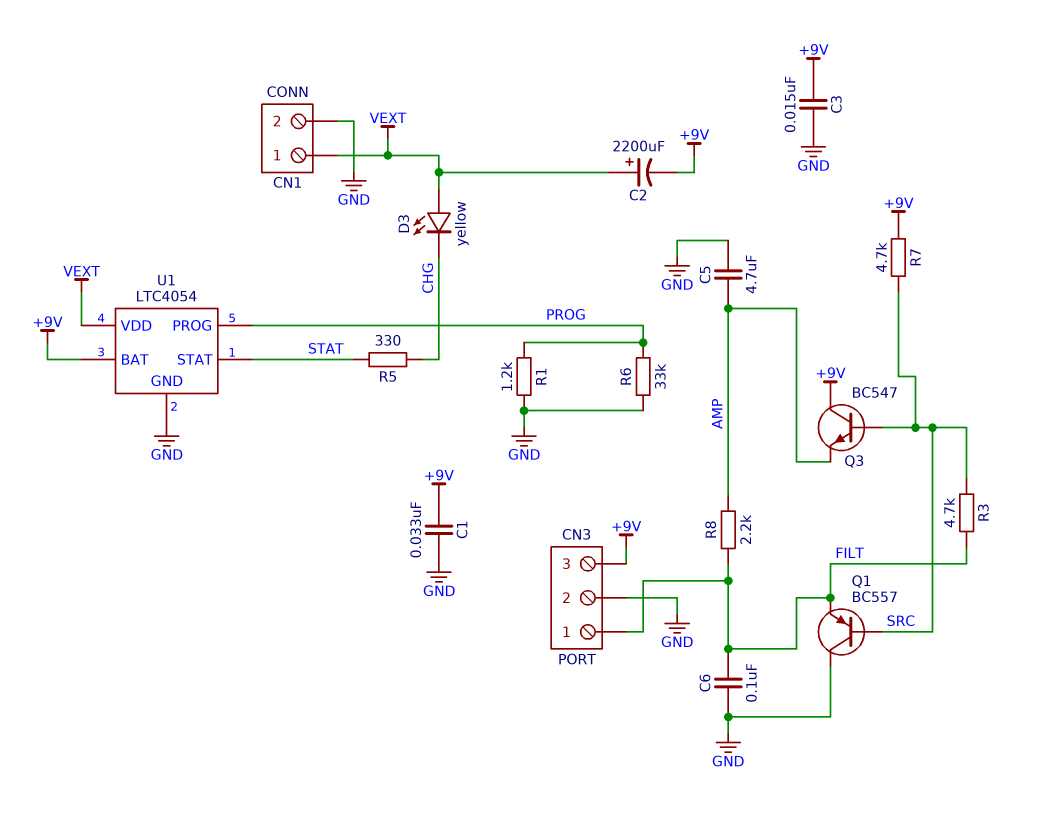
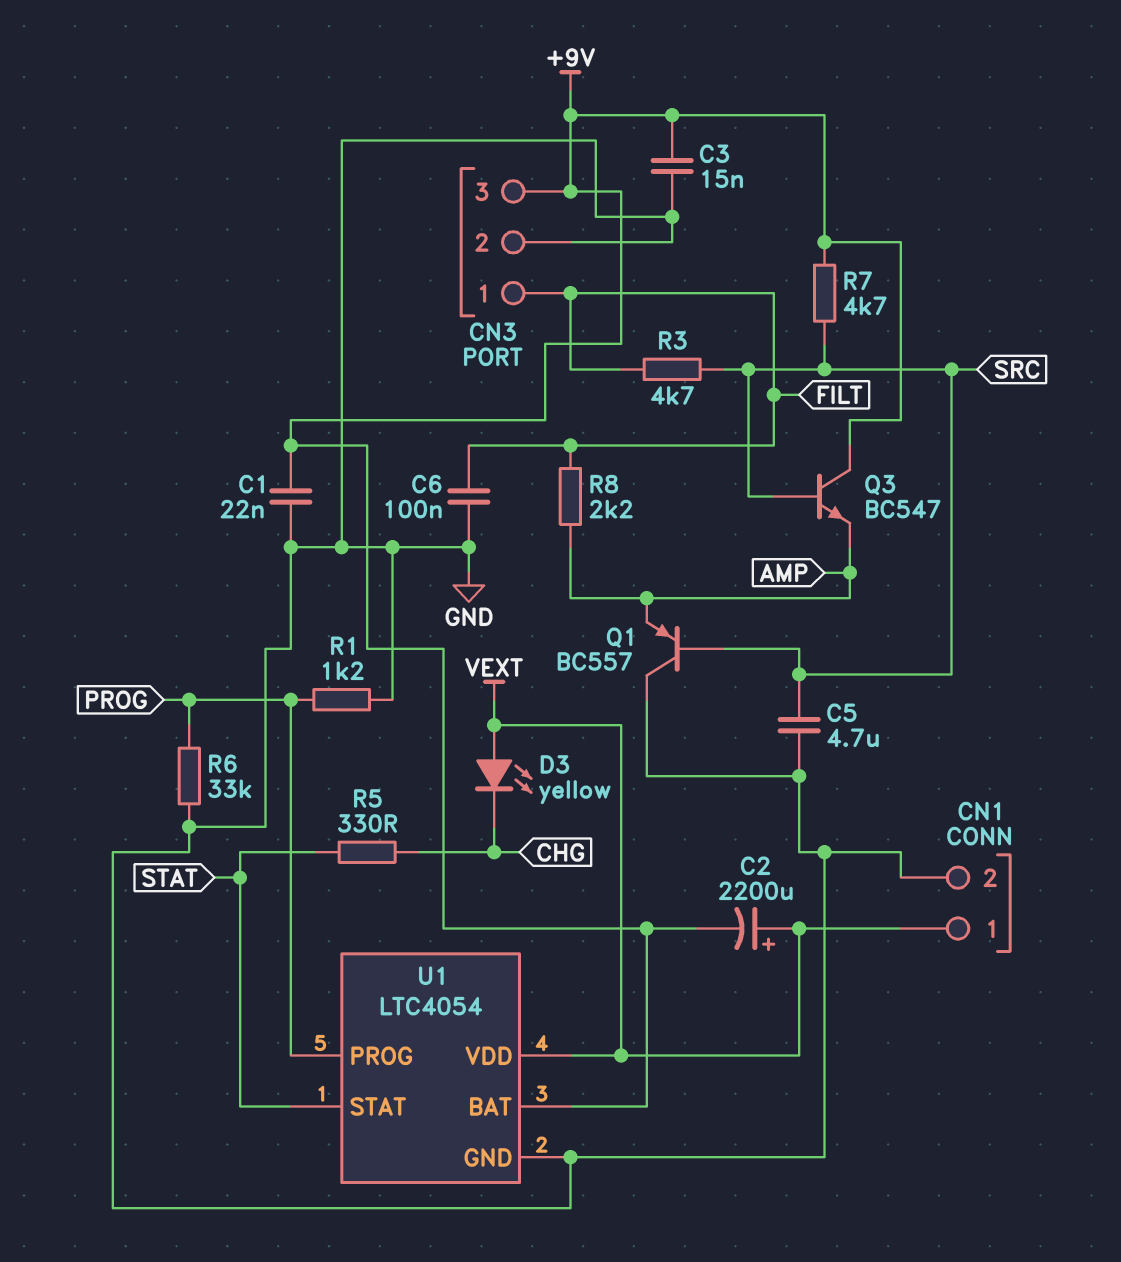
C1: 33nF (+9V, GND) -> 22nF (+9V, GND)
C5: 4.7uF (AMP, GND) -> 4.7uF (GND, SRC)
Q1: PNP BC557 (B SRC, C GND, E FILT) -> PNP BC557 (B SRC, C GND, E AMP)

